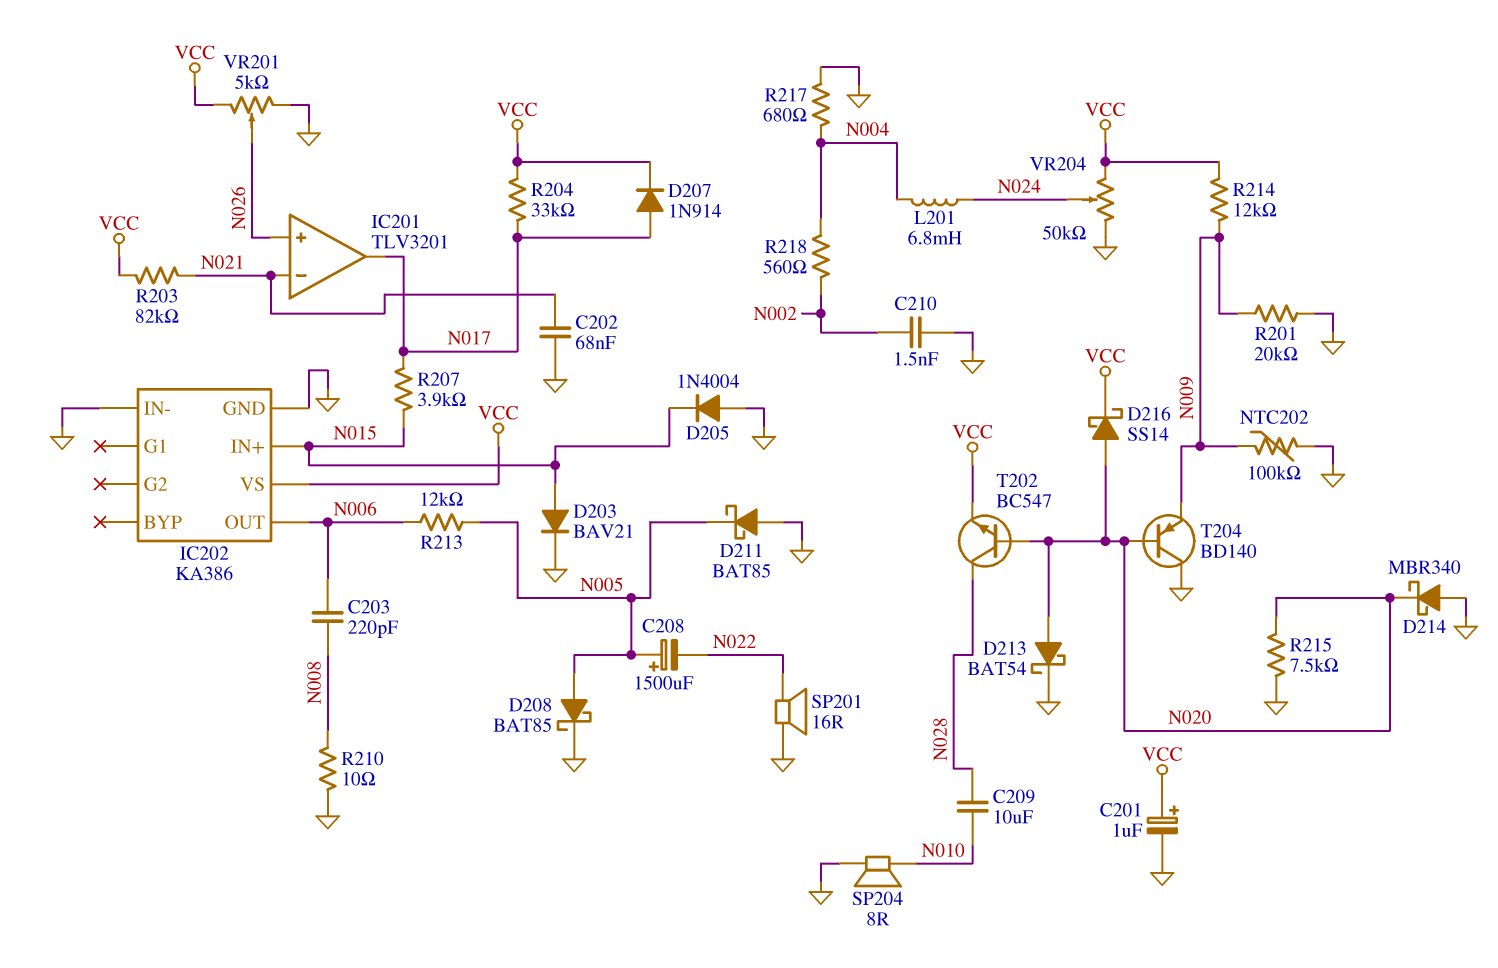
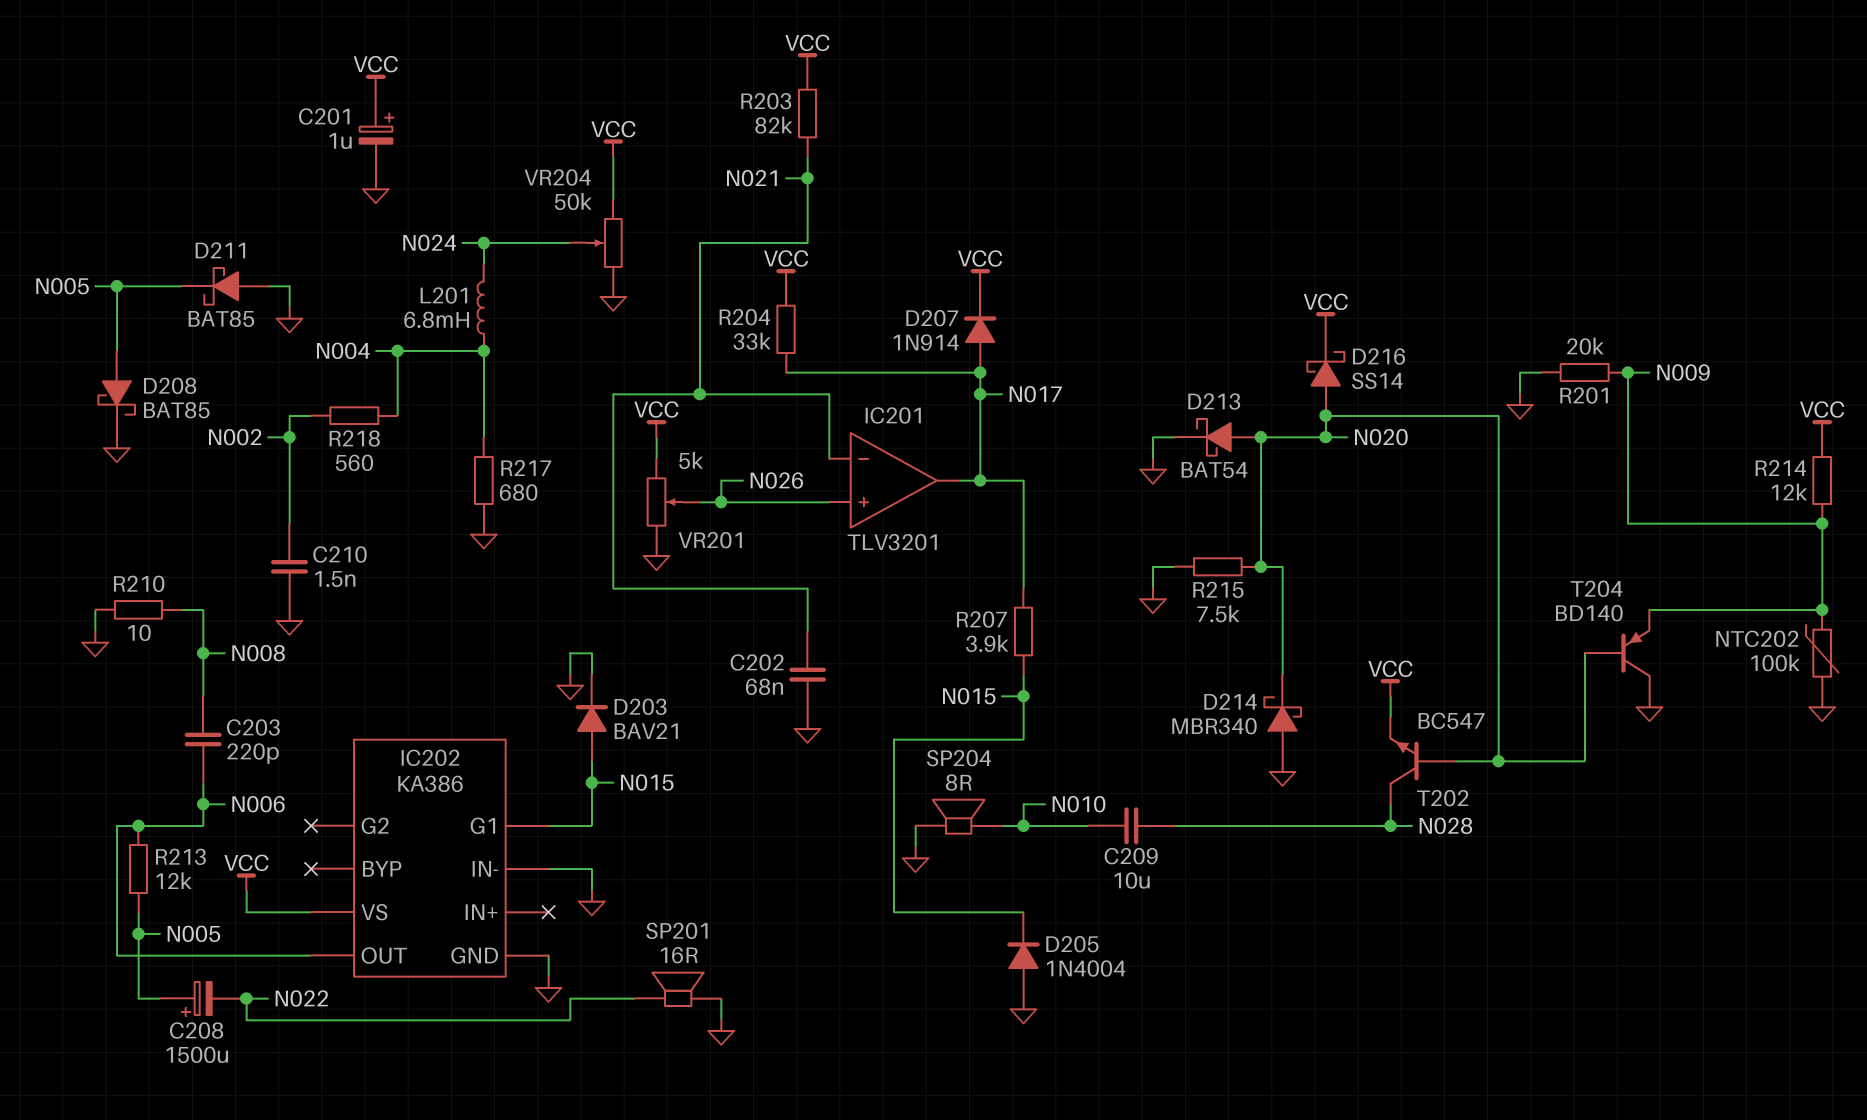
IC202 pin G1: none -> N015
IC202 pin IN+: N015 -> none

